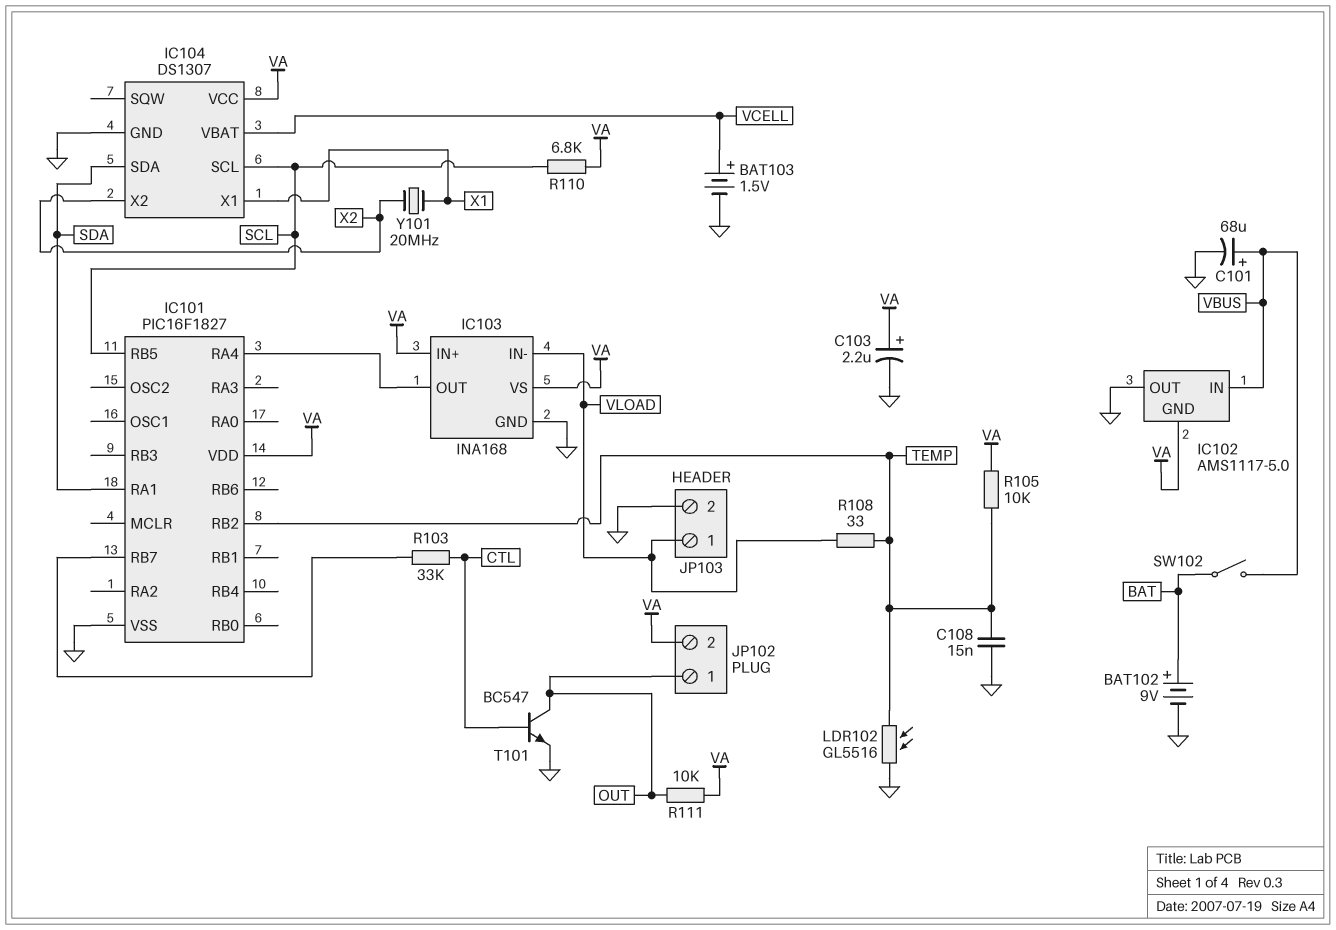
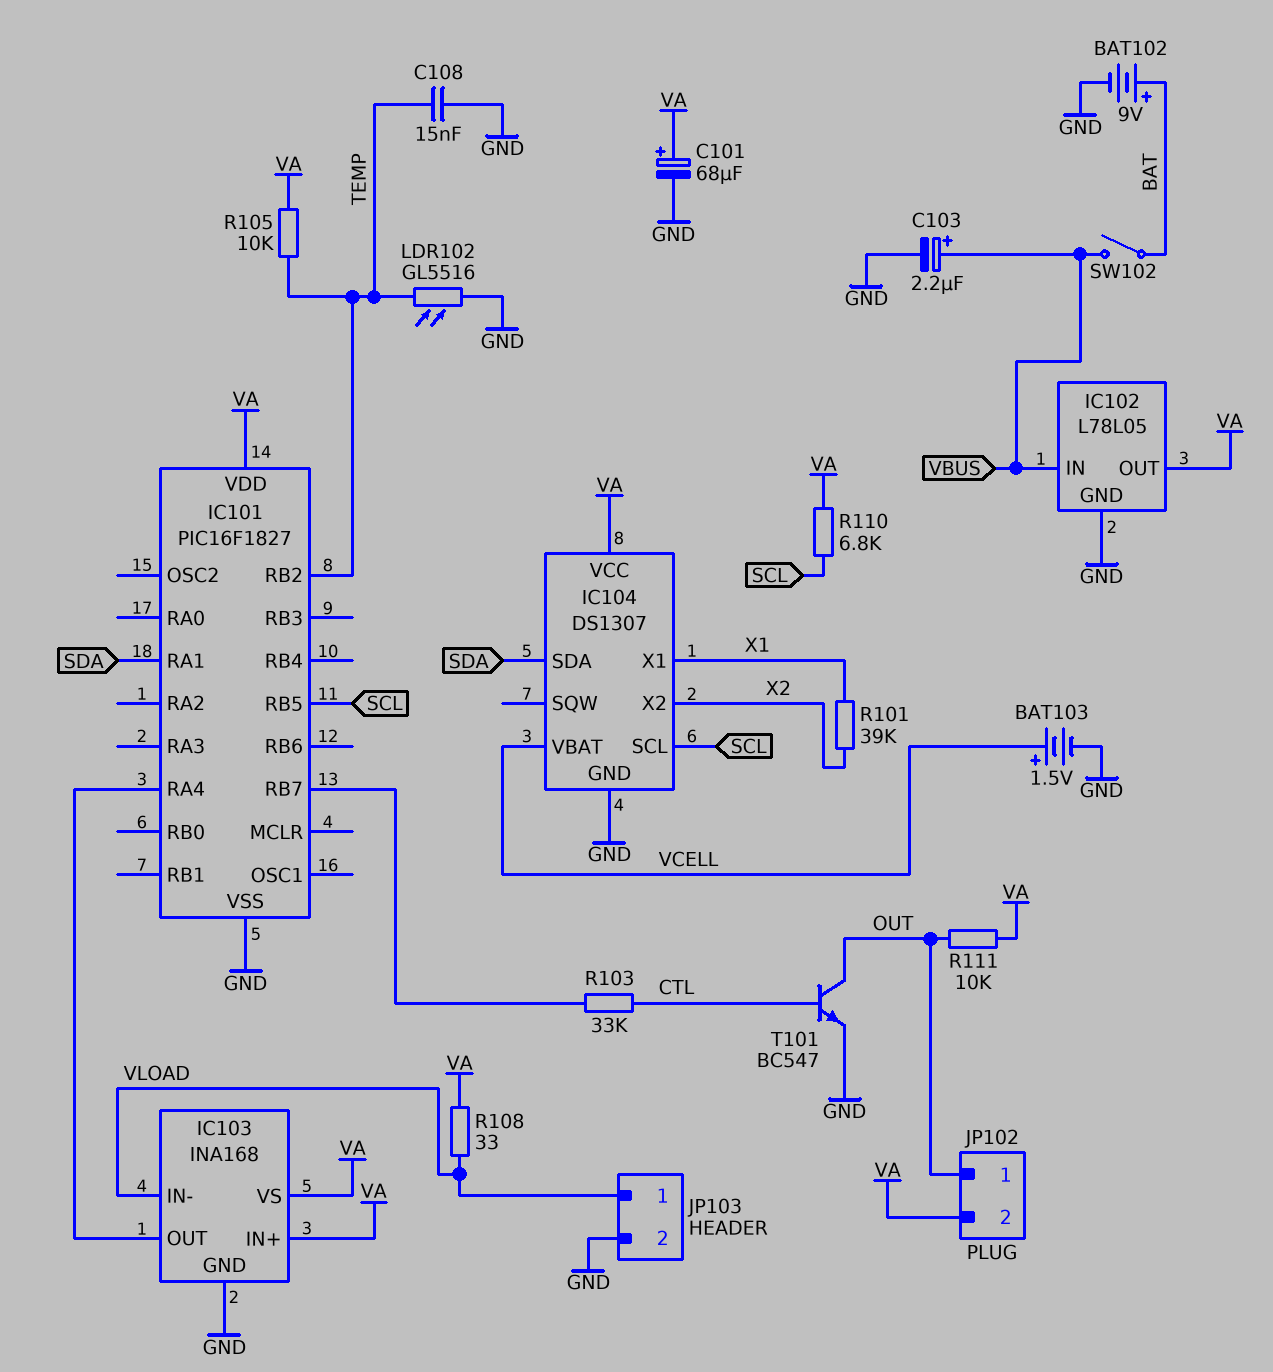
C101: 68uF (plus VBUS, minus GND) -> 68uF (plus VA, minus GND)
C103: 2.2uF (plus VA, minus GND) -> 2.2uF (plus VBUS, minus GND)
IC102: AMS1117-5.0 -> L78L05
IC102 pin GND: VA -> GND
IC102 pin OUT: GND -> VA
R101: none -> 39k (X1, X2)
R108: 33 (TEMP, VLOAD) -> 33 (VA, VLOAD)
Y101: 20MHz (X1, X2) -> none

